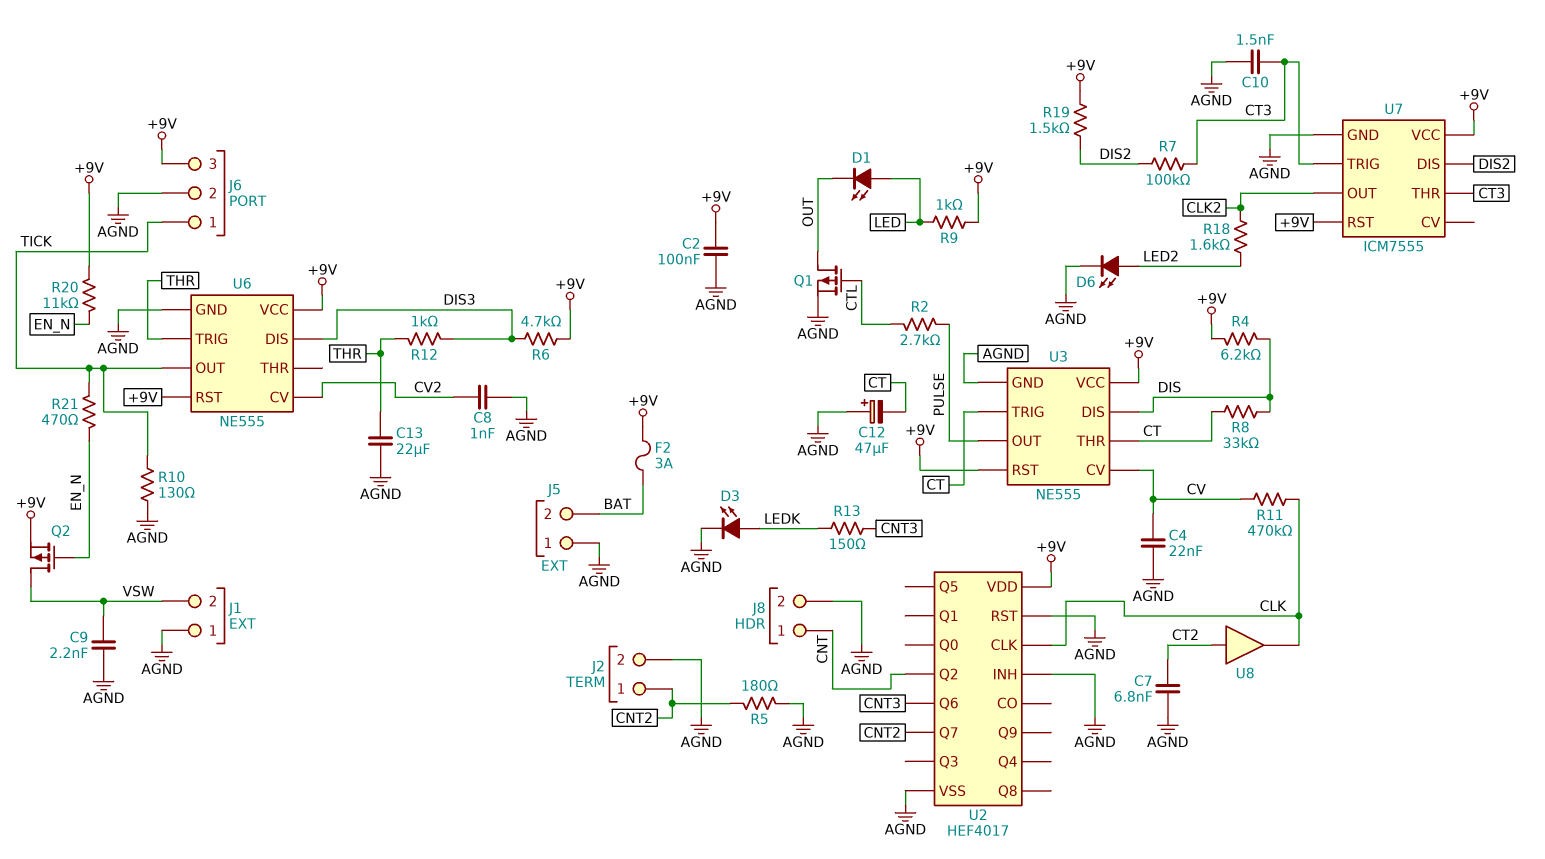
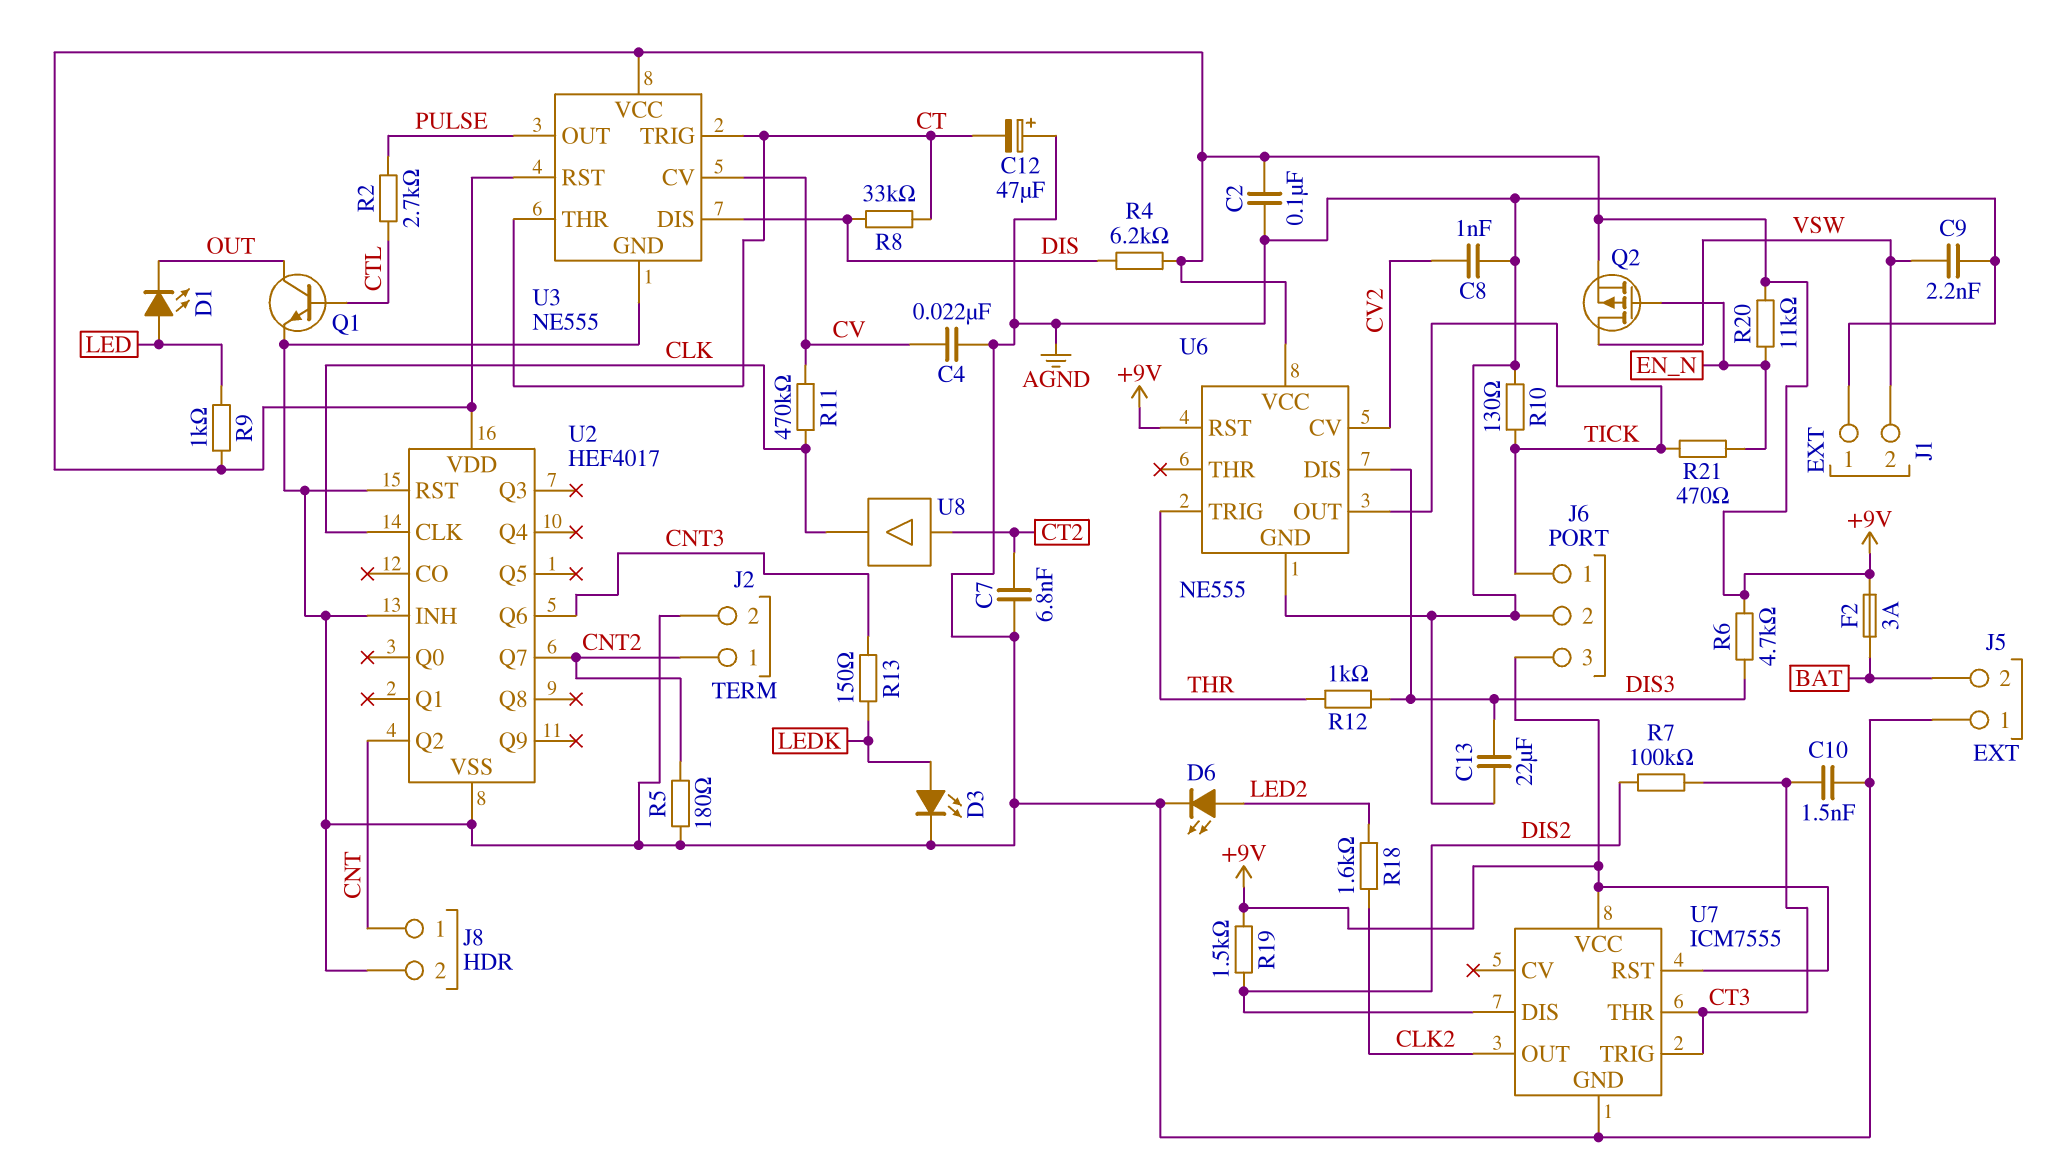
C13: 22uF (AGND, THR) -> 22uF (AGND, DIS3)
Q1: PMOS (G CTL, D OUT, S AGND) -> NPN (B CTL, C OUT, E AGND)

